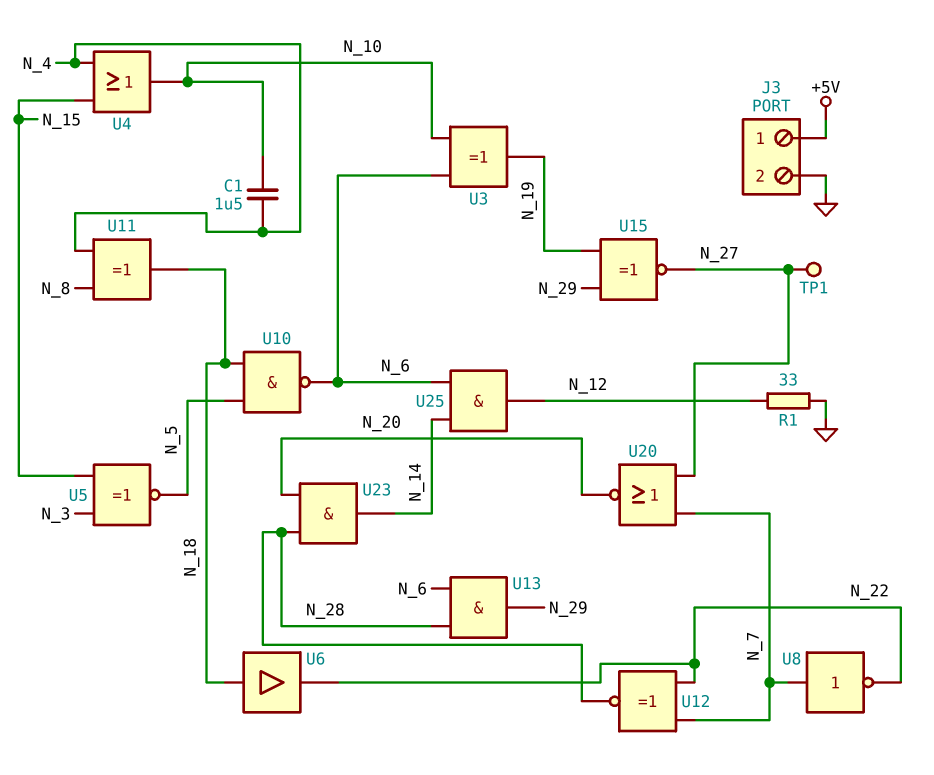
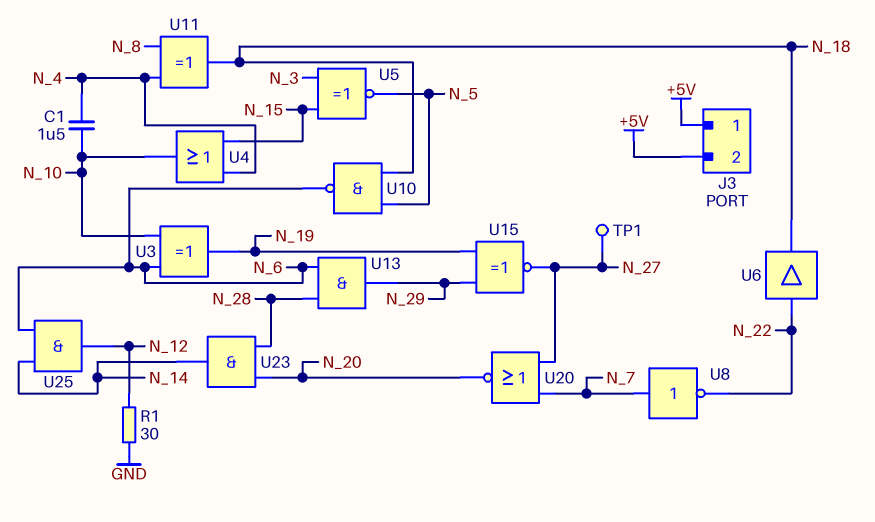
J3 pin 2: GND -> +5V
R1: 33 (GND, N_12) -> 30 (GND, N_12)
U6: buffer (in N_18, out N_22) -> buffer (in N_22, out N_18)
U12: XNOR (in N_7, in N_22, out N_28) -> none

